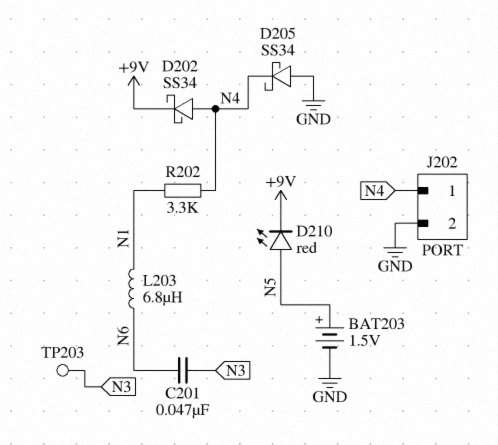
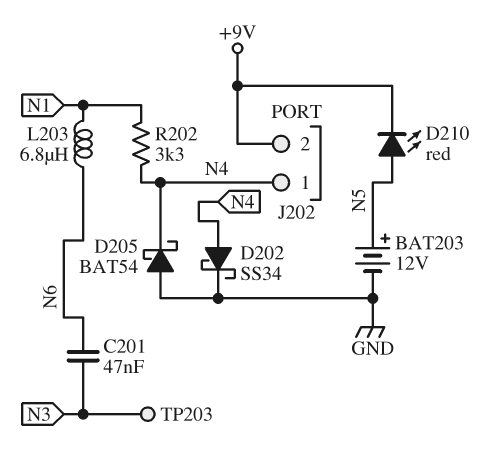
BAT203: 1.5V (plus N5, minus GND) -> 12V (plus N5, minus GND)
D202: schottky SS34 (A N4, K +9V) -> schottky SS34 (A N4, K GND)
D205: schottky SS34 (A GND, K N4) -> schottky BAT54 (A GND, K N4)
J202 pin 2: GND -> +9V

